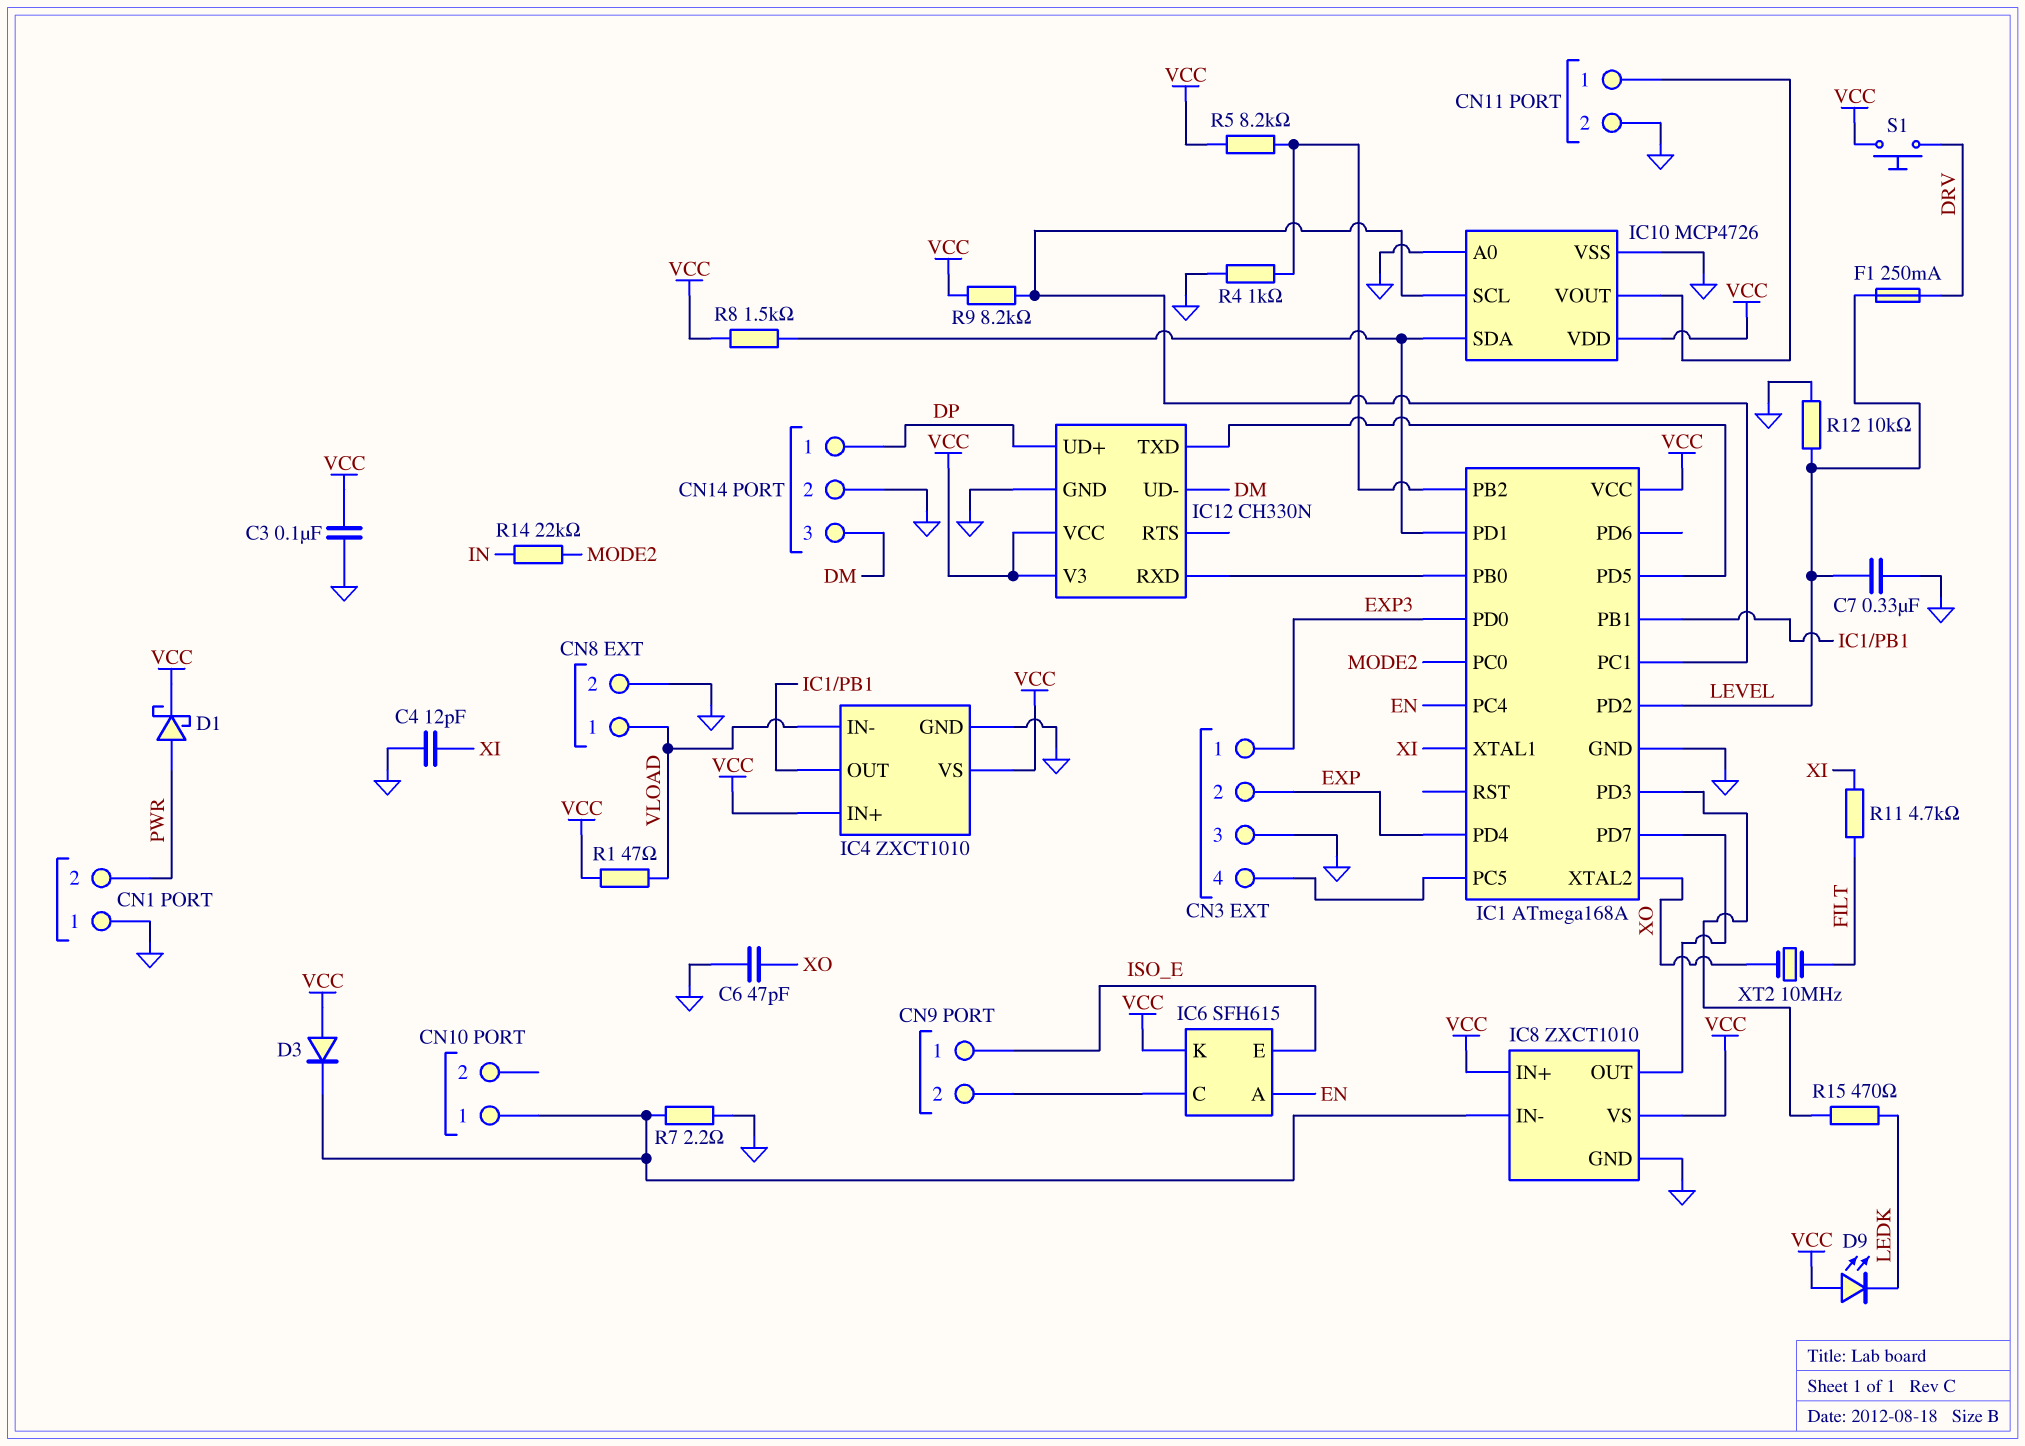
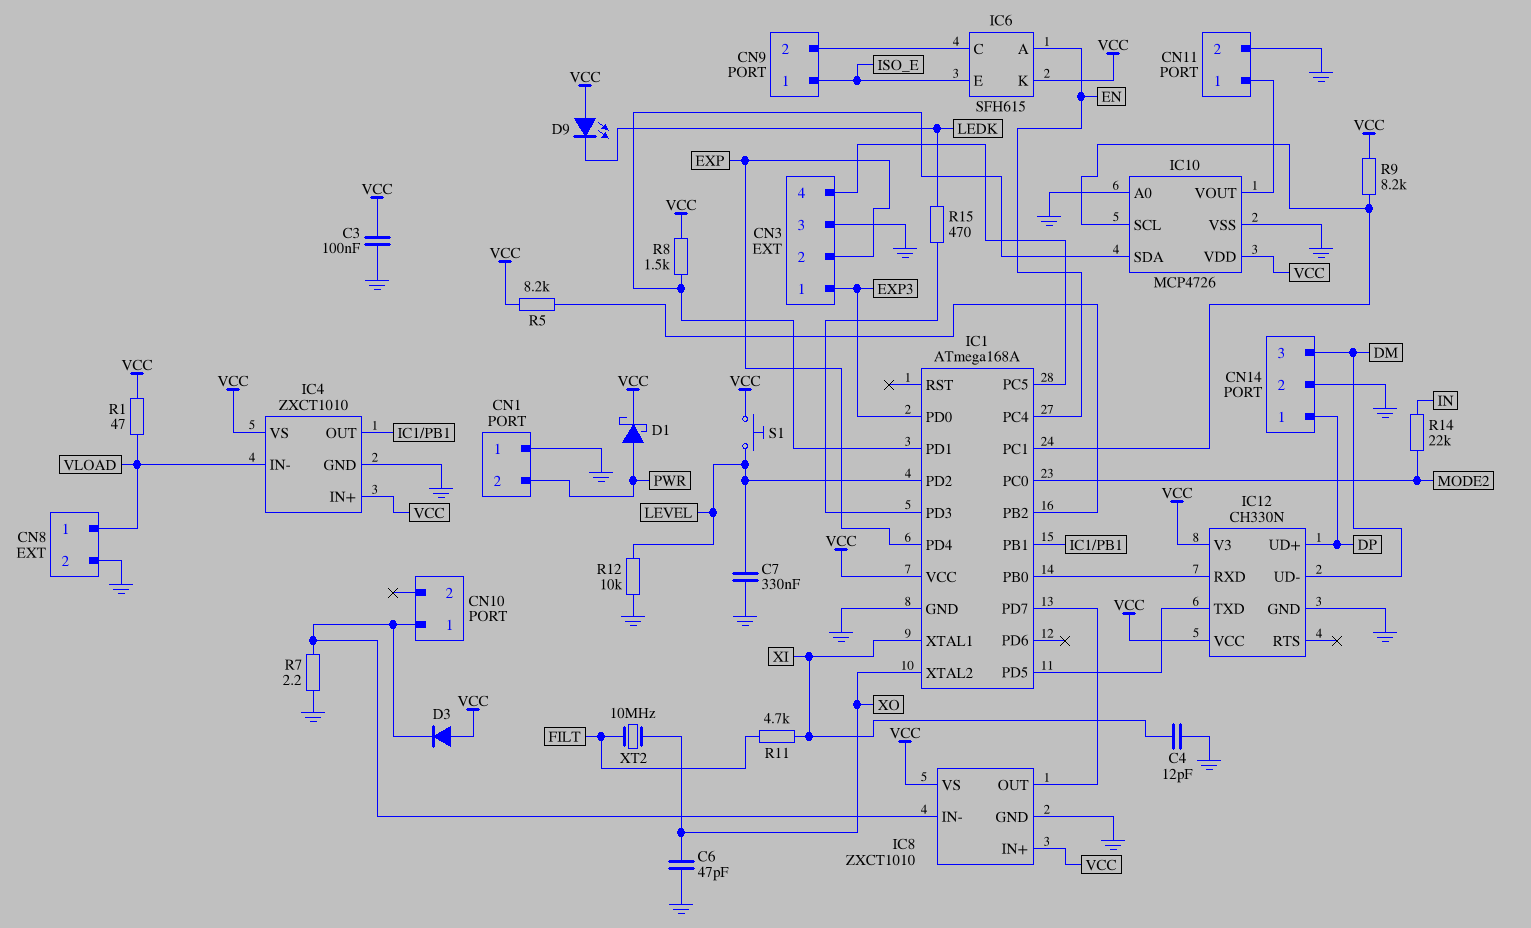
F1: 250mA (DRV, LEVEL) -> none
R4: 1k (GND, IC1/PB2) -> none
S1: button (DRV, VCC) -> button (LEVEL, VCC)

